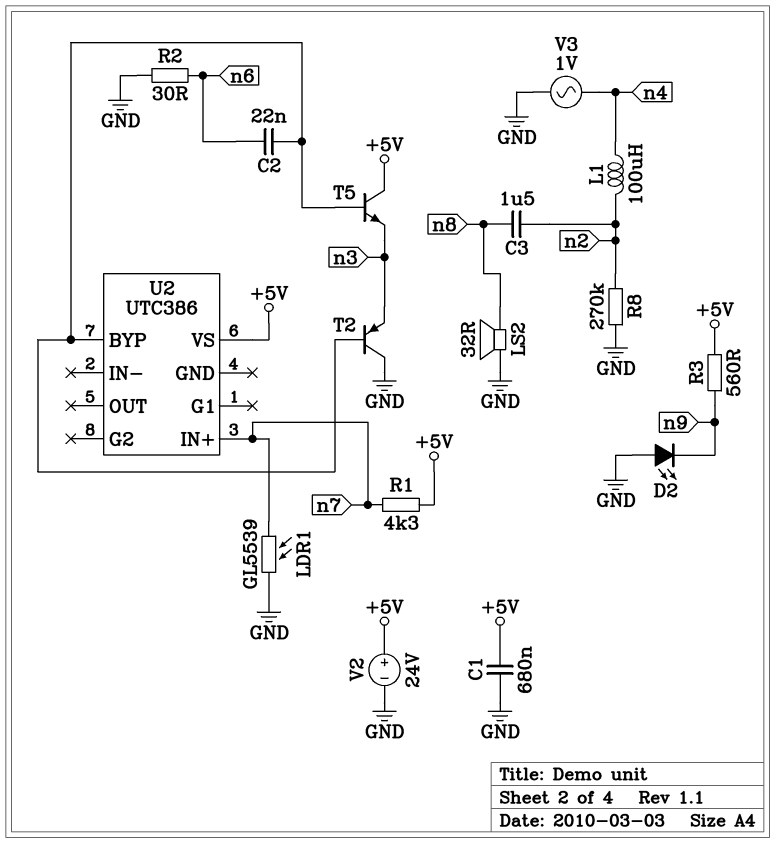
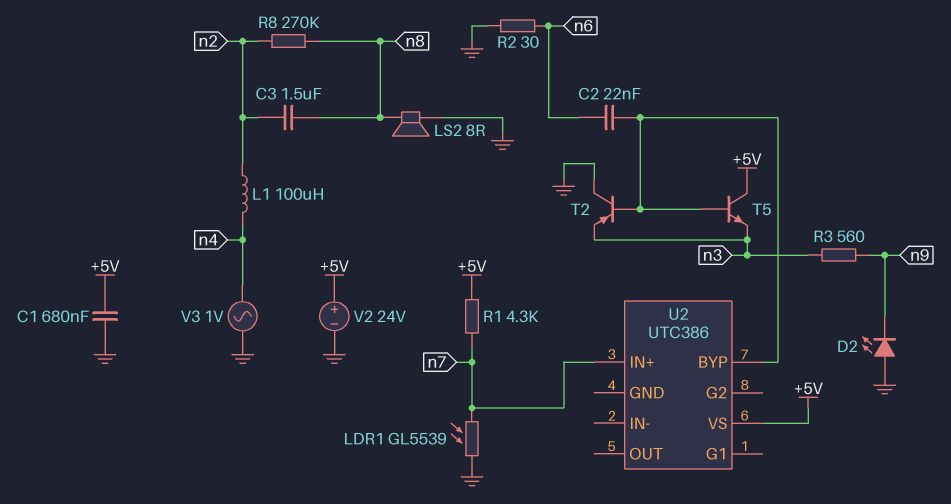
LS2: speaker 32R (GND, n8) -> speaker 8R (GND, n8)
R3: 560 (+5V, n9) -> 560 (n3, n9)
R8: 270k (GND, n2) -> 270k (n2, n8)

